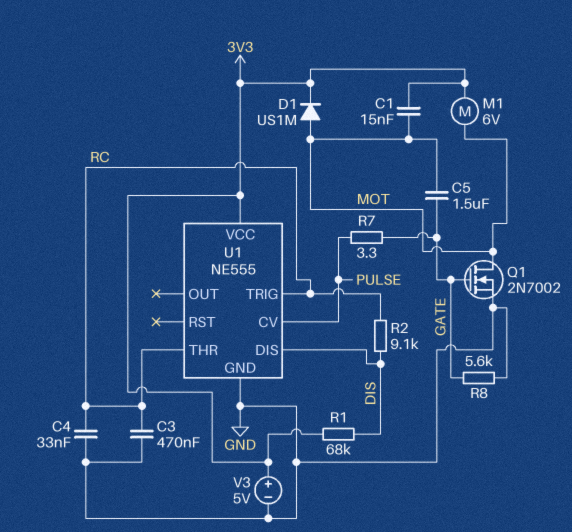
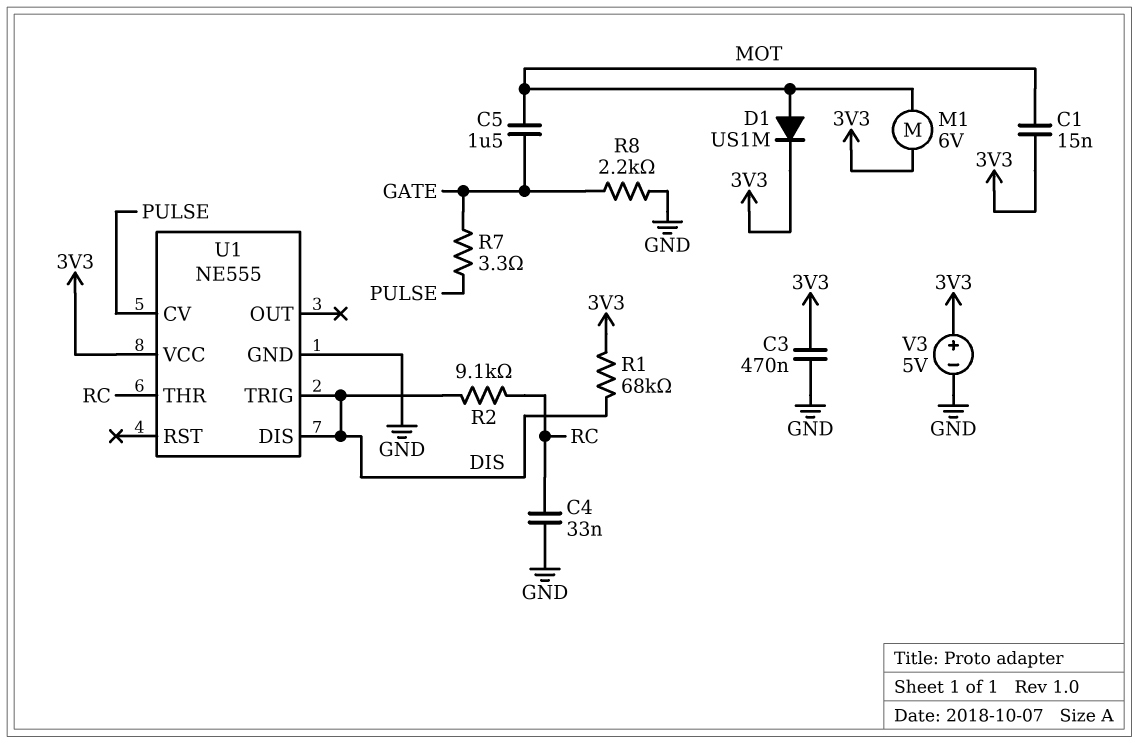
C3: 470nF (GND, RC) -> 470nF (3V3, GND)
Q1: NMOS 2N7002 (G GATE, D MOT, S GND) -> none
R8: 5.6k (GATE, GND) -> 2.2k (GATE, GND)
U1 pin TRIG: RC -> DIS

